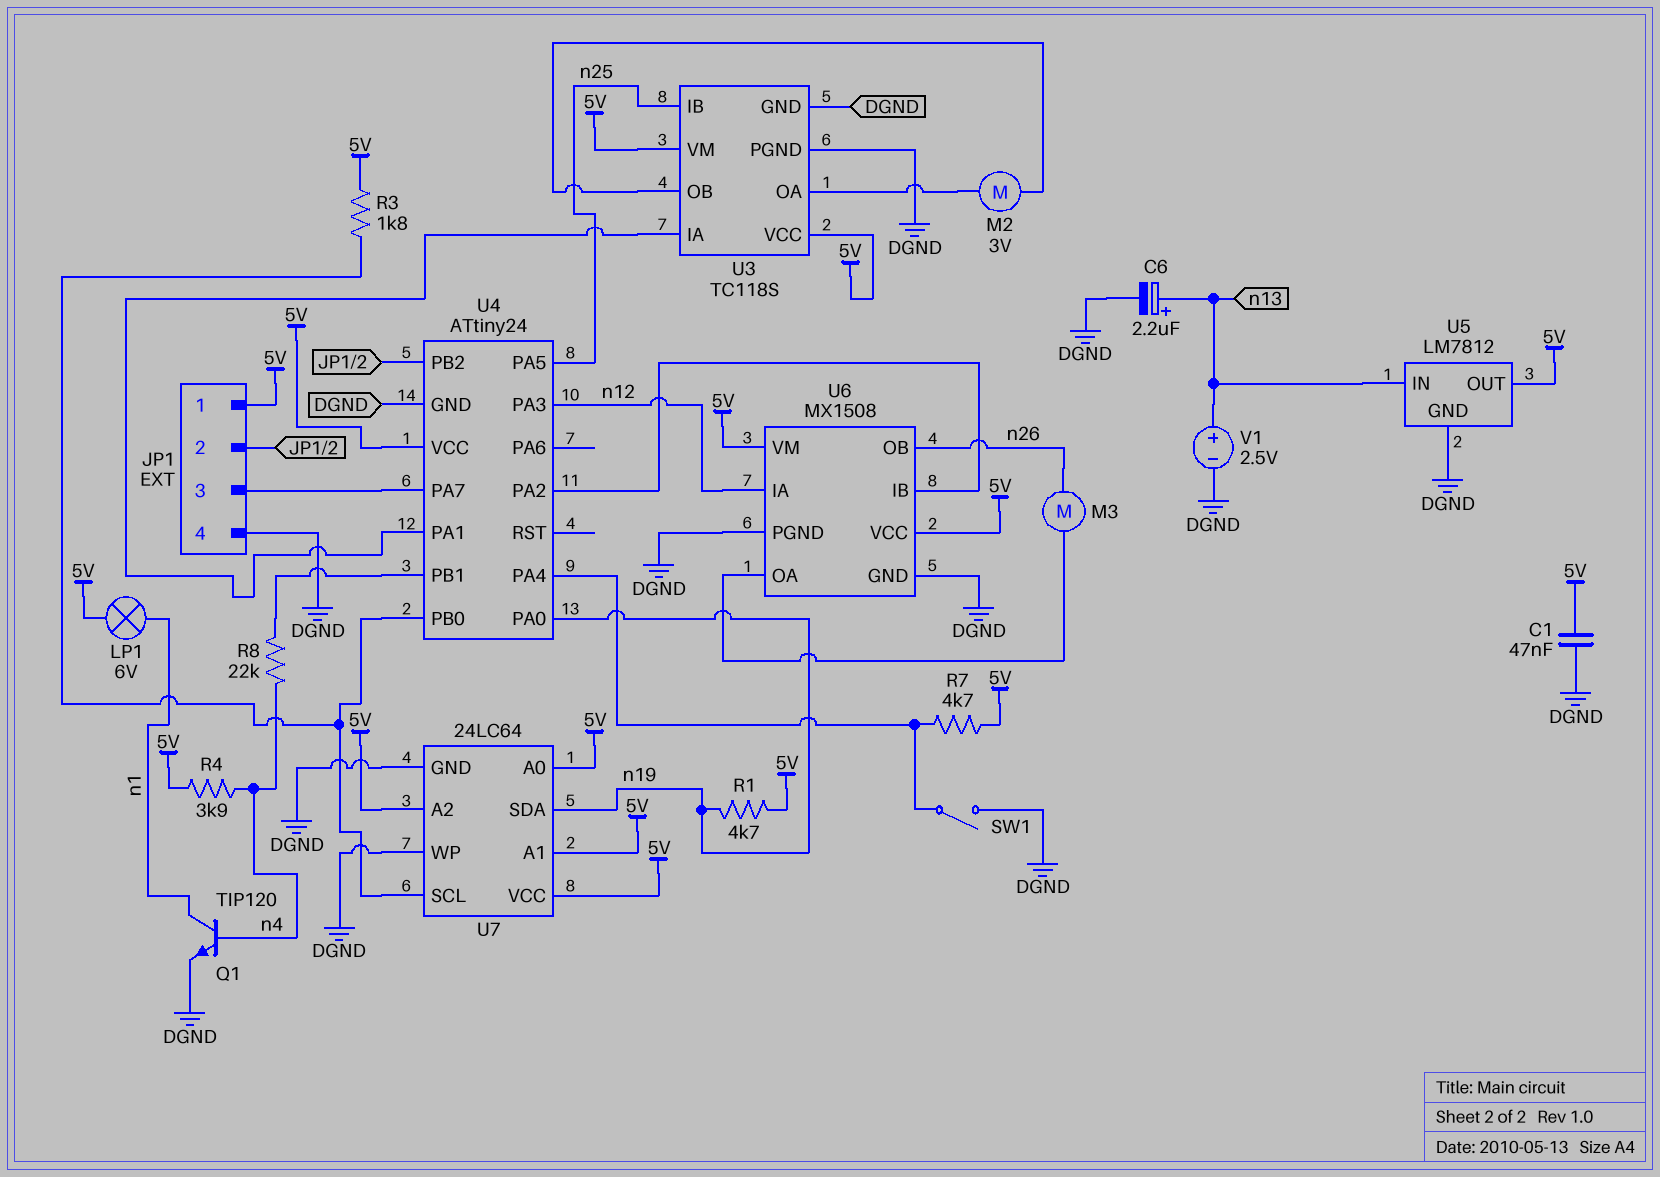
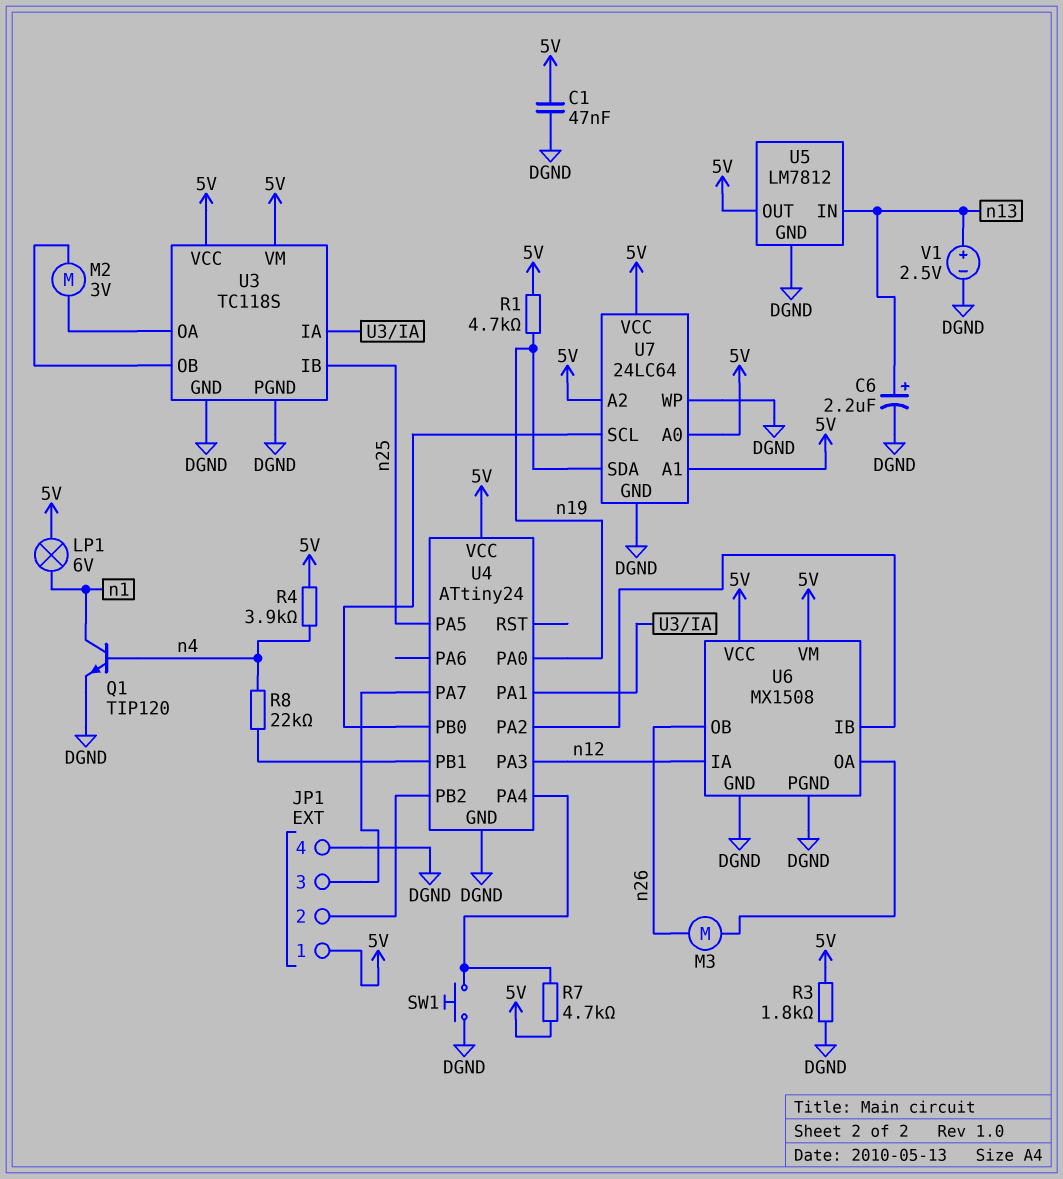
R3: 1.8k (5V, U4/PB0) -> 1.8k (5V, DGND)
SW1: switch (DGND, U4/PA4) -> button (DGND, U4/PA4)

